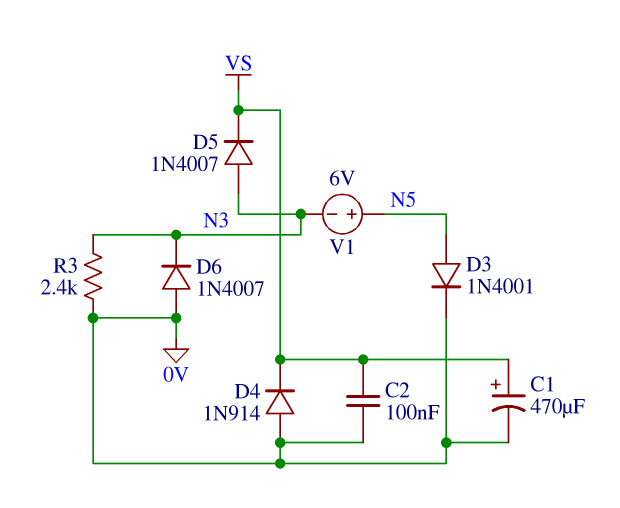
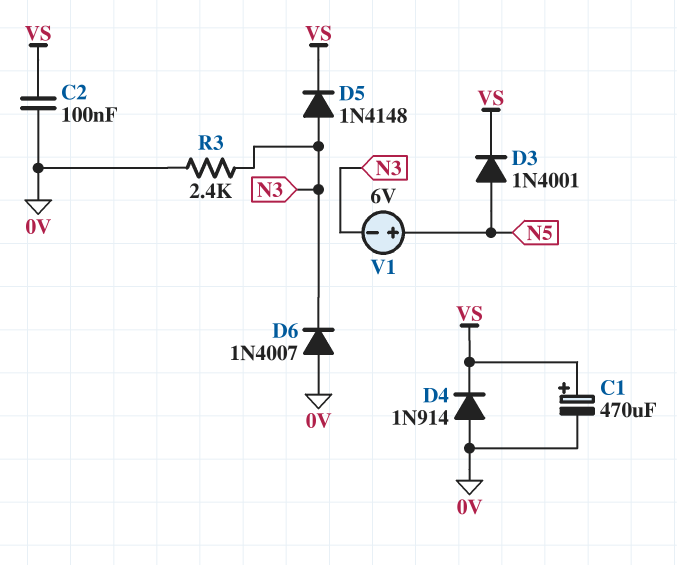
D3: diode 1N4001 (A N5, K 0V) -> diode 1N4001 (A N5, K VS)
D5: diode 1N4007 (A N3, K VS) -> diode 1N4148 (A N3, K VS)

